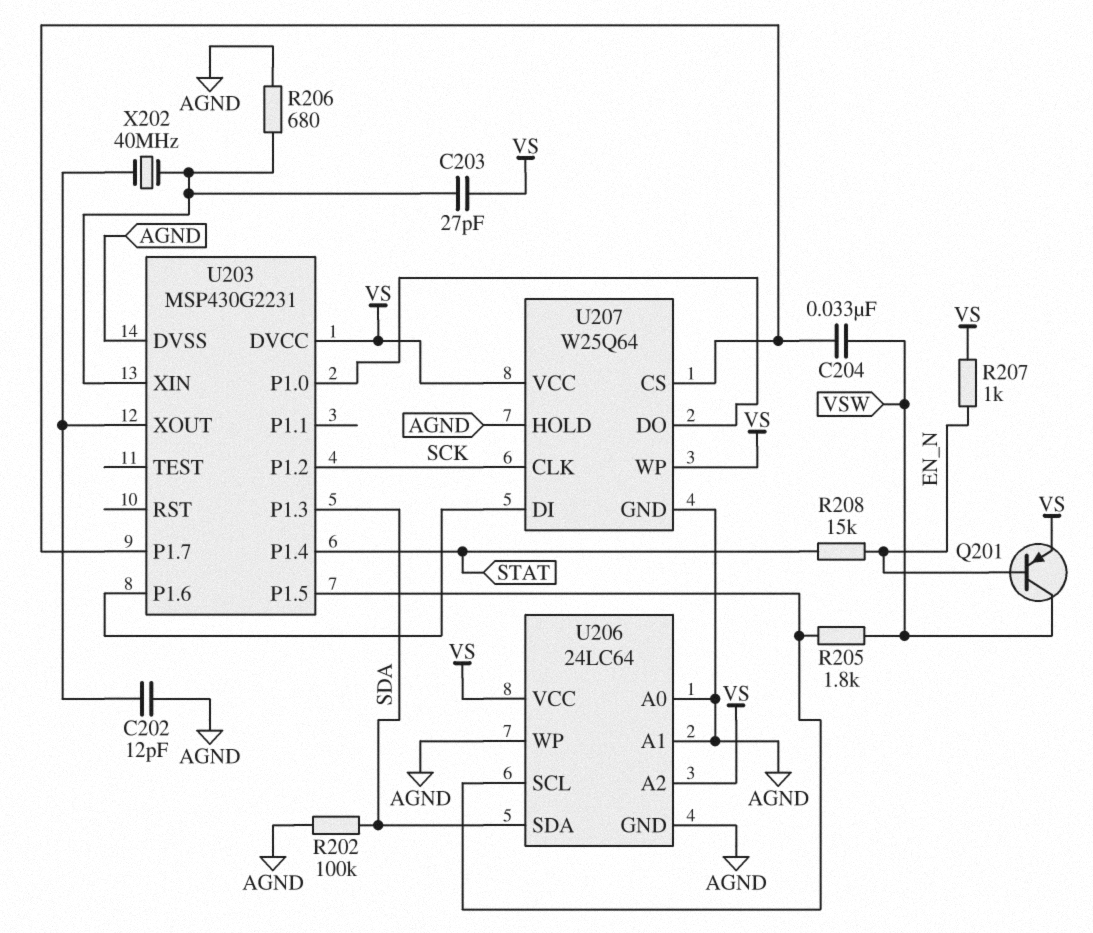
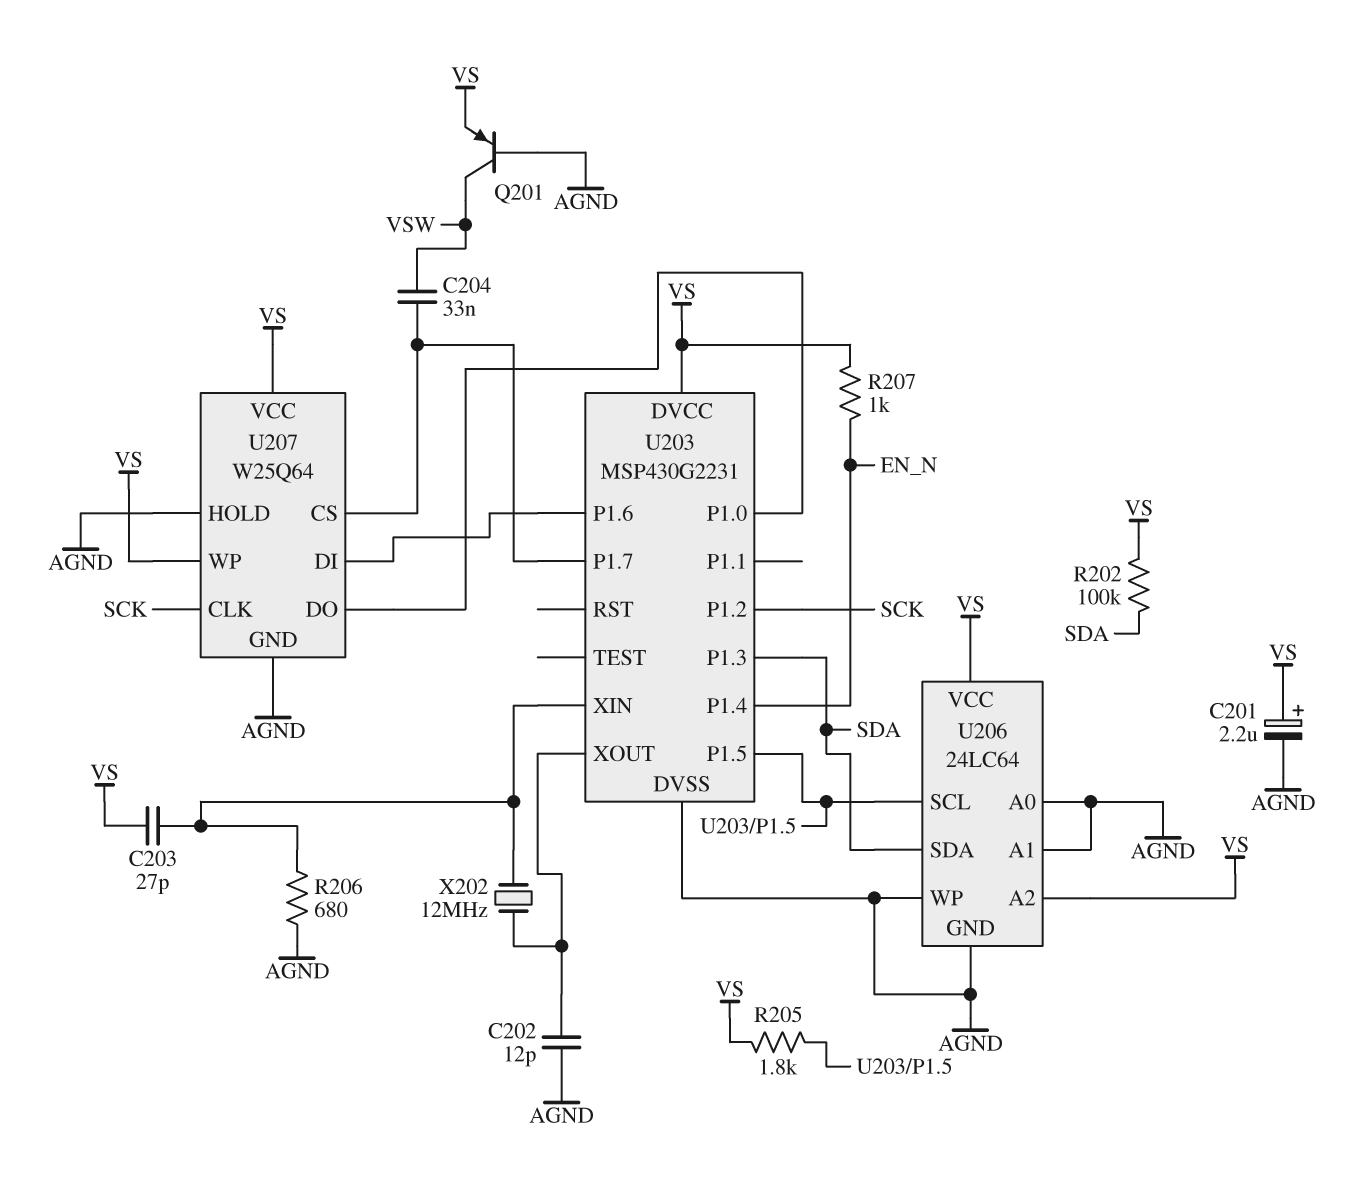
C201: none -> 2.2uF (plus VS, minus AGND)
Q201: PNP (B EN_N, C VSW, E VS) -> PNP (B AGND, C VSW, E VS)
R202: 100k (AGND, SDA) -> 100k (SDA, VS)
R205: 1.8k (U203/P1.5, VSW) -> 1.8k (U203/P1.5, VS)
R208: 15k (EN_N, STAT) -> none
U203 pin P1.4: STAT -> EN_N
X202: 40MHz (U203/XIN, U203/XOUT) -> 12MHz (U203/XIN, U203/XOUT)

